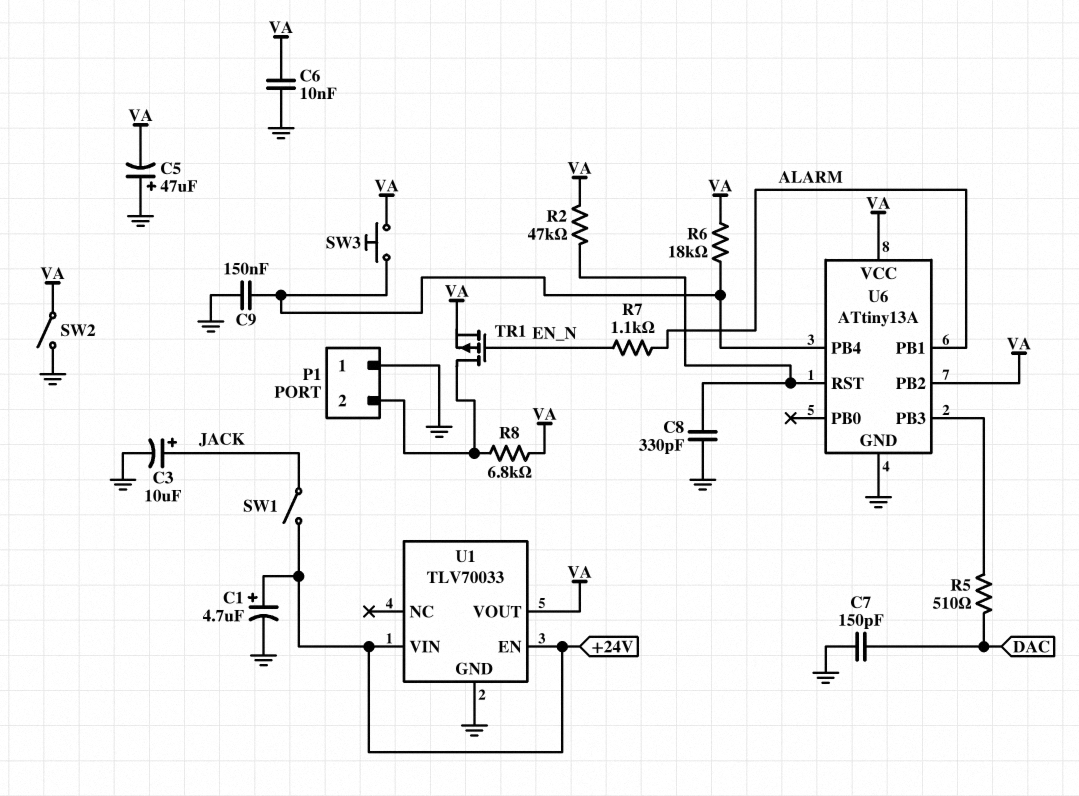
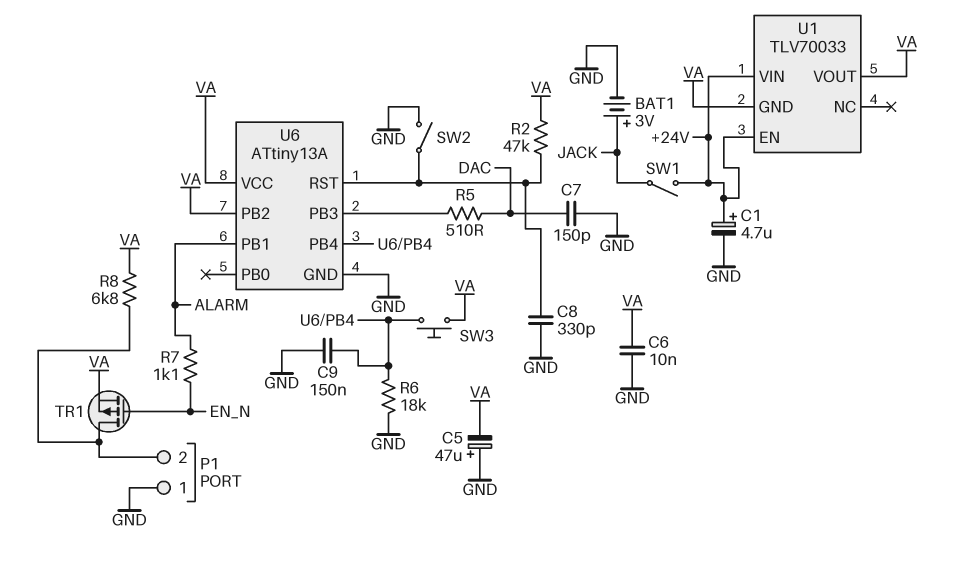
BAT1: none -> 3V (plus JACK, minus GND)
C3: 10uF (plus JACK, minus GND) -> none
R6: 18k (U6/PB4, VA) -> 18k (GND, U6/PB4)
SW2: switch (GND, VA) -> switch (GND, U6/RST)
U1 pin GND: GND -> VA

